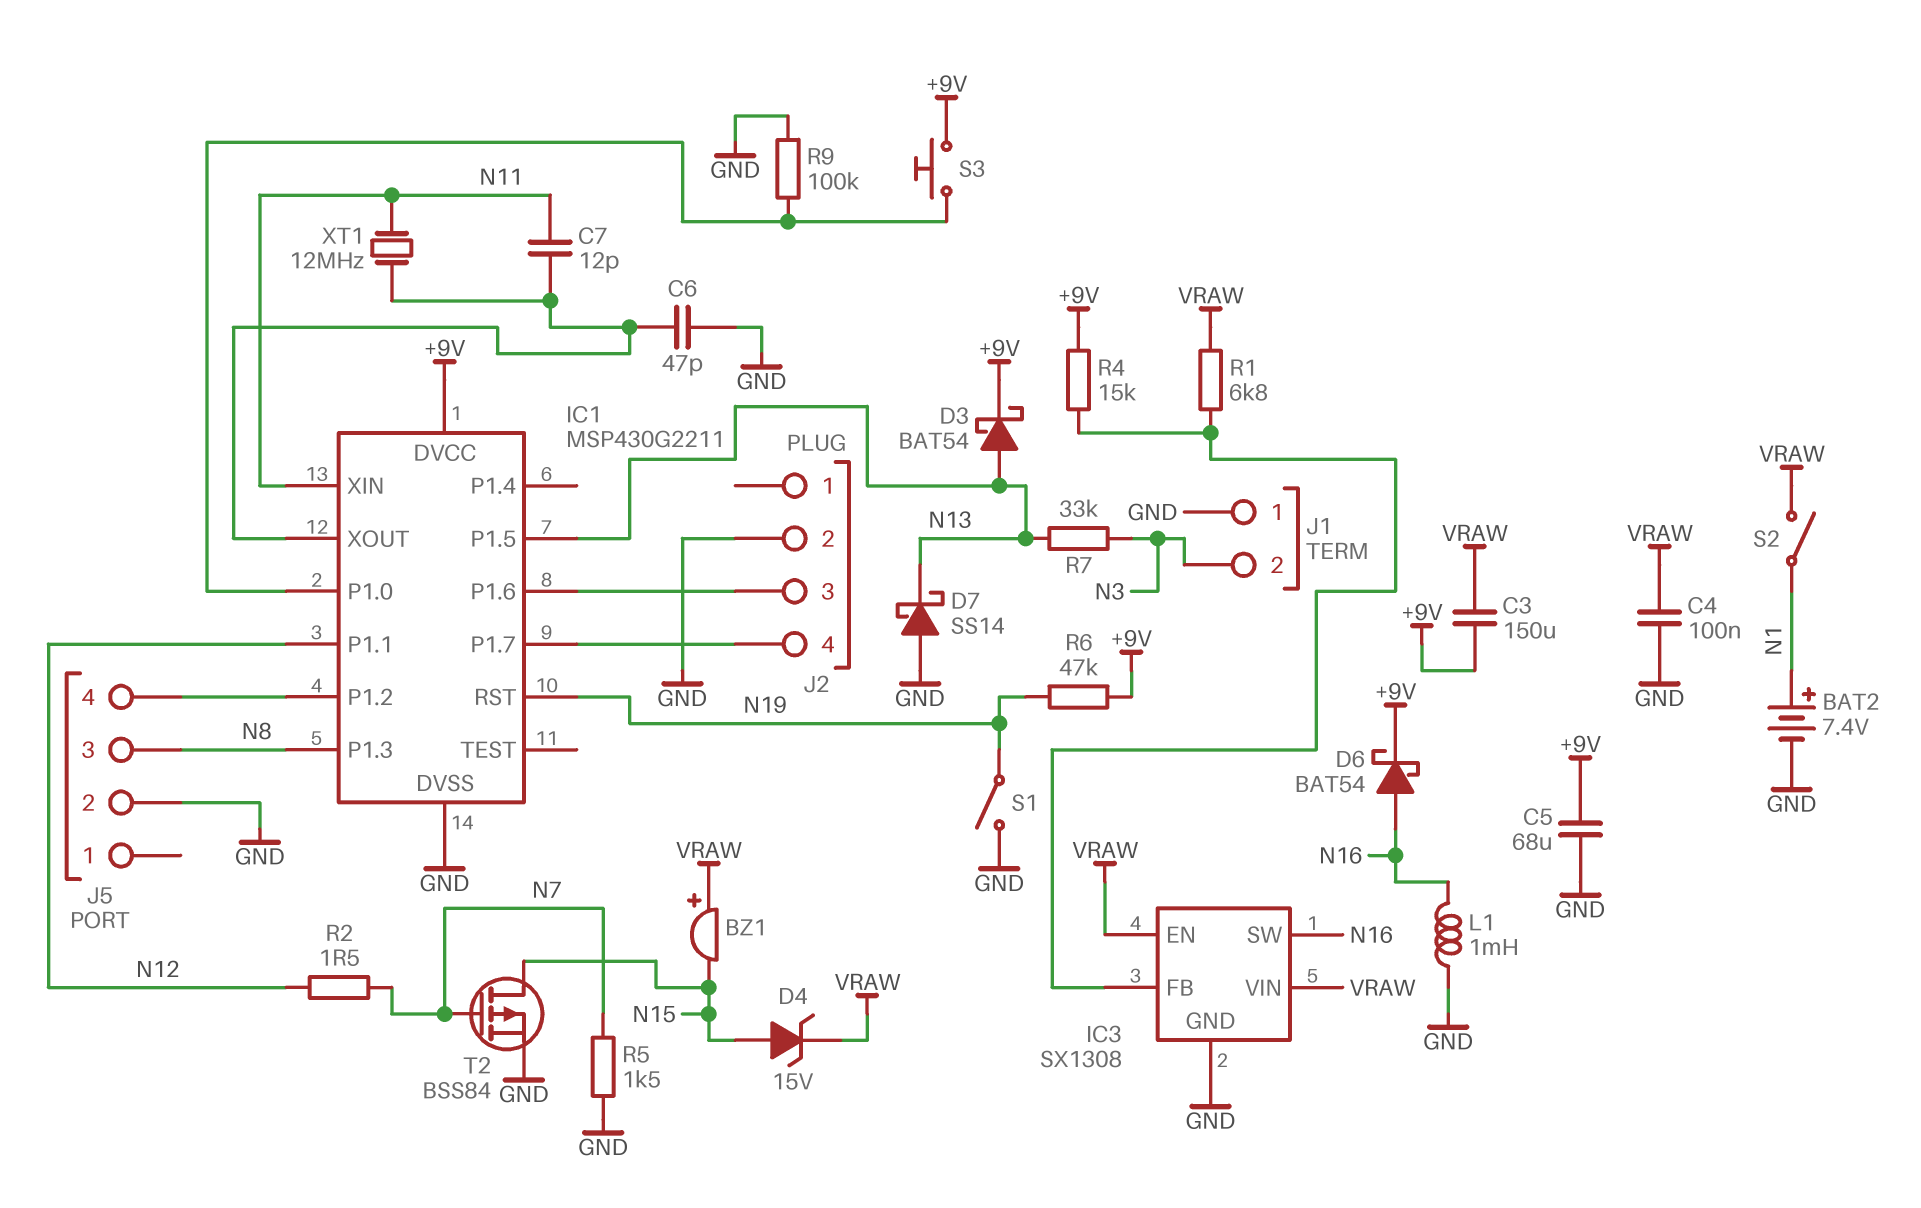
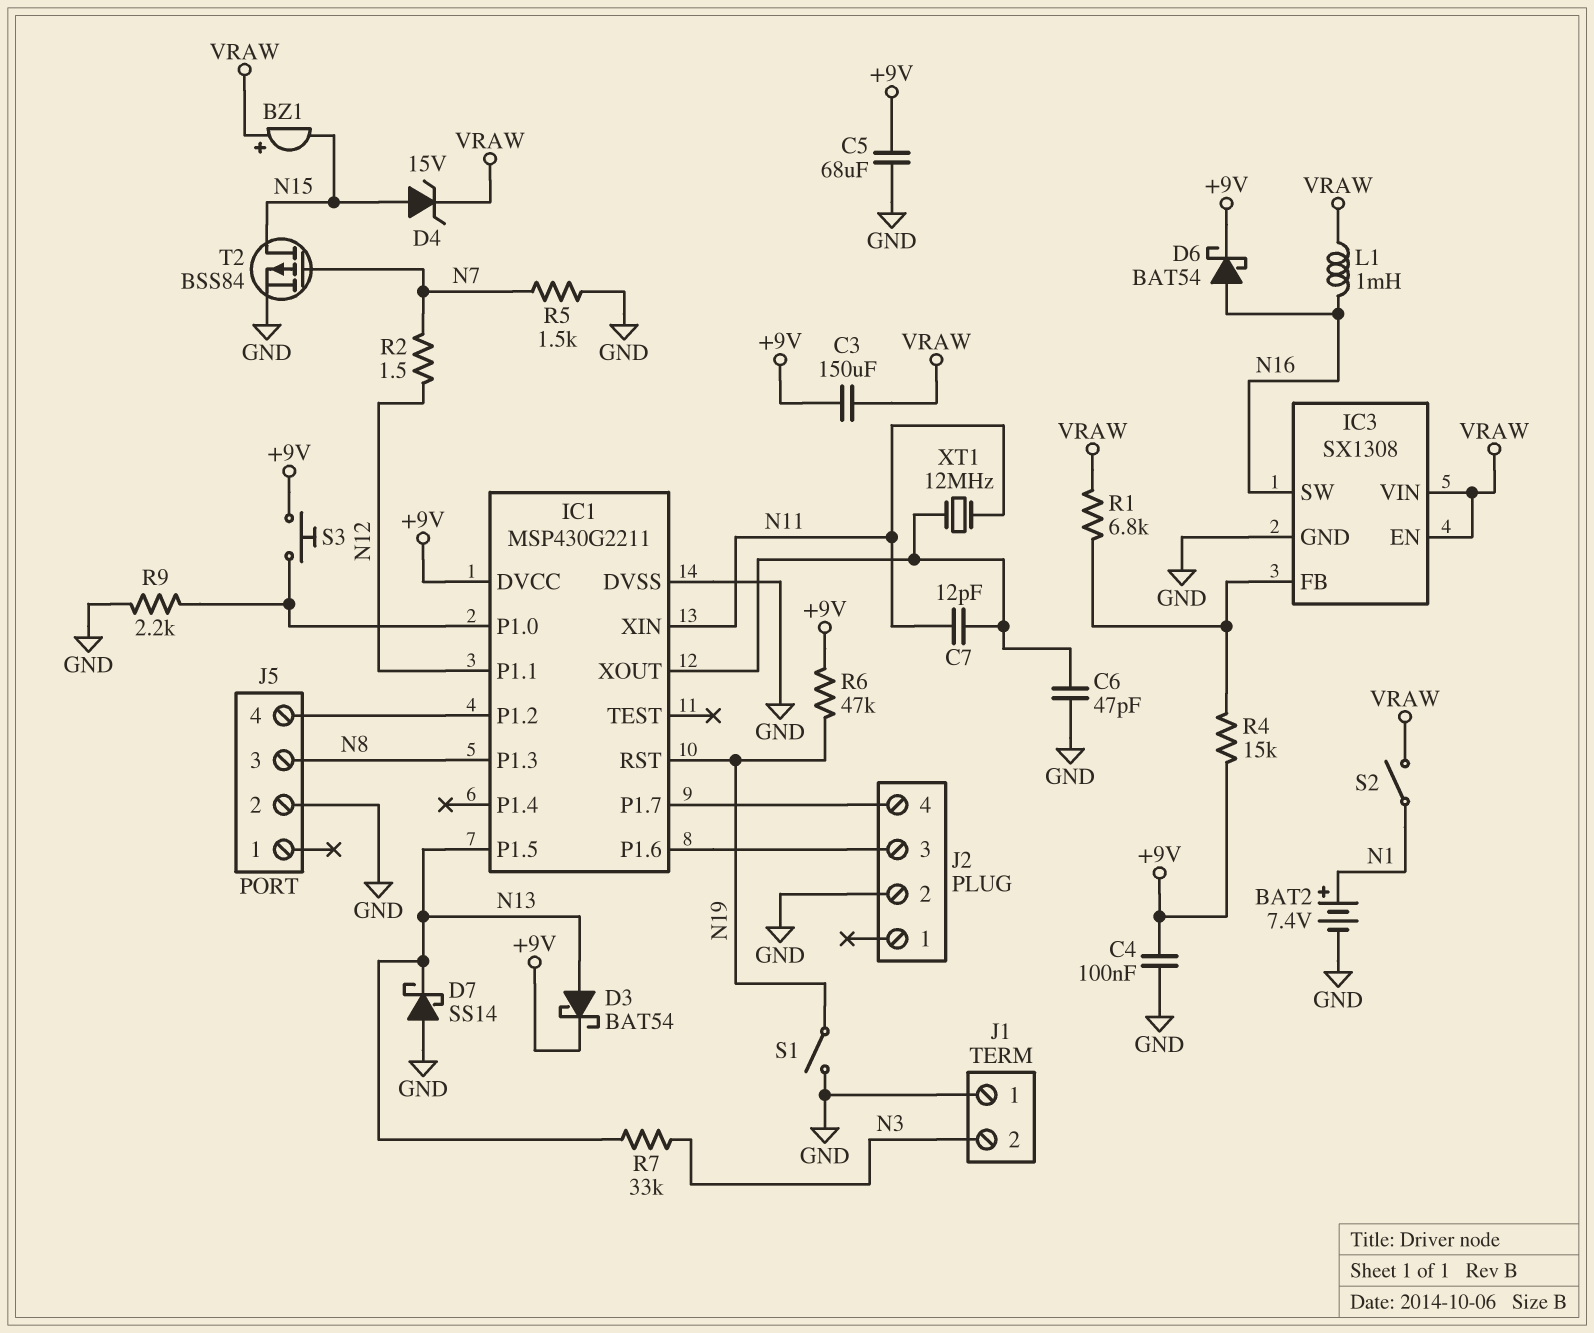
C4: 100nF (GND, VRAW) -> 100nF (+9V, GND)
L1: 1mH (GND, N16) -> 1mH (N16, VRAW)
R9: 100k (GND, IC1/P1.0) -> 2.2k (GND, IC1/P1.0)

